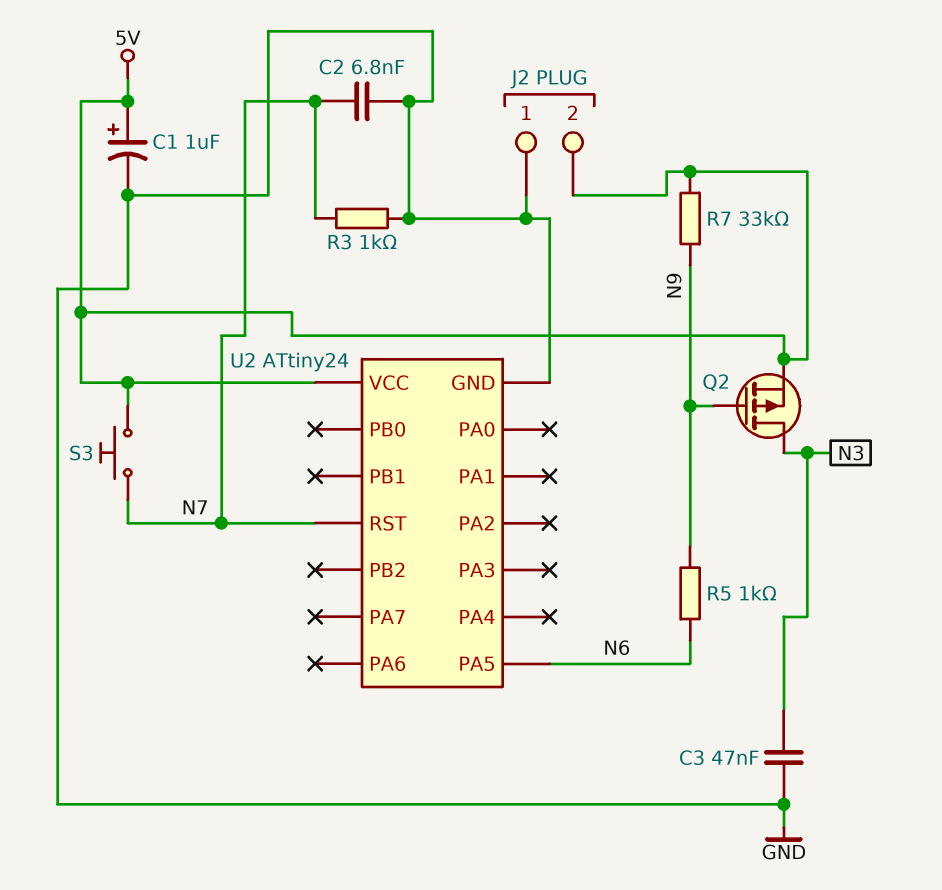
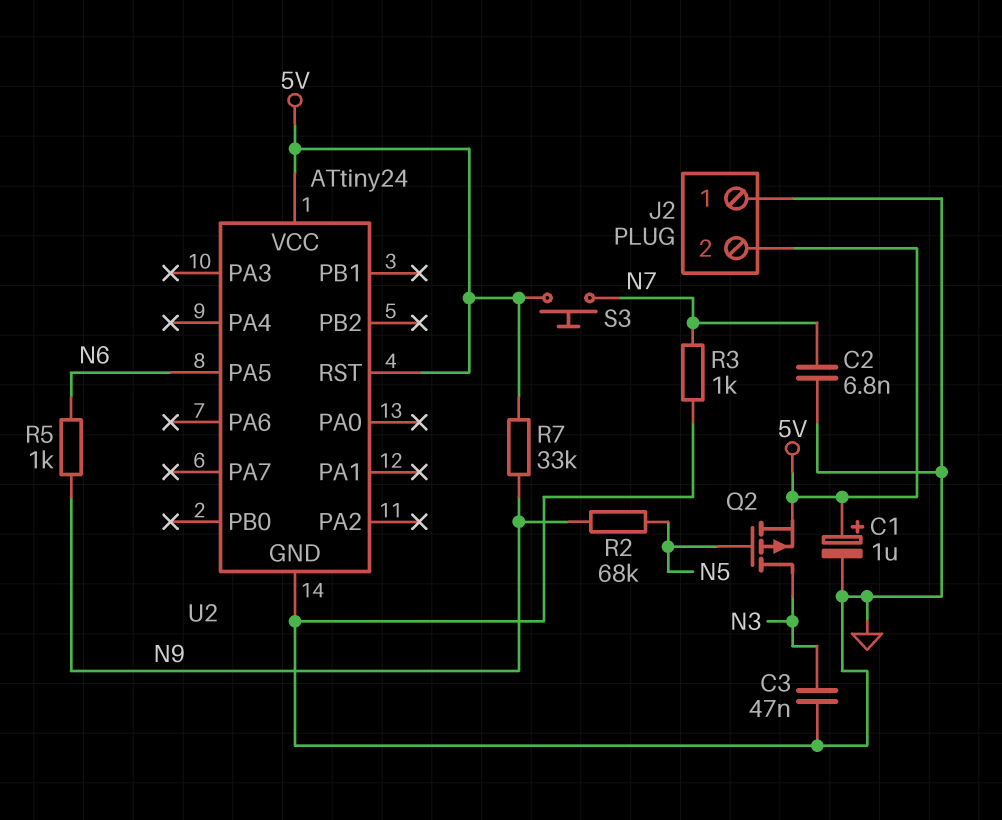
Q2: PMOS (G N9, D N3, S 5V) -> PMOS (G N5, D N3, S 5V)
R2: none -> 68k (N5, N9)
U2 pin RST: N7 -> 5V

